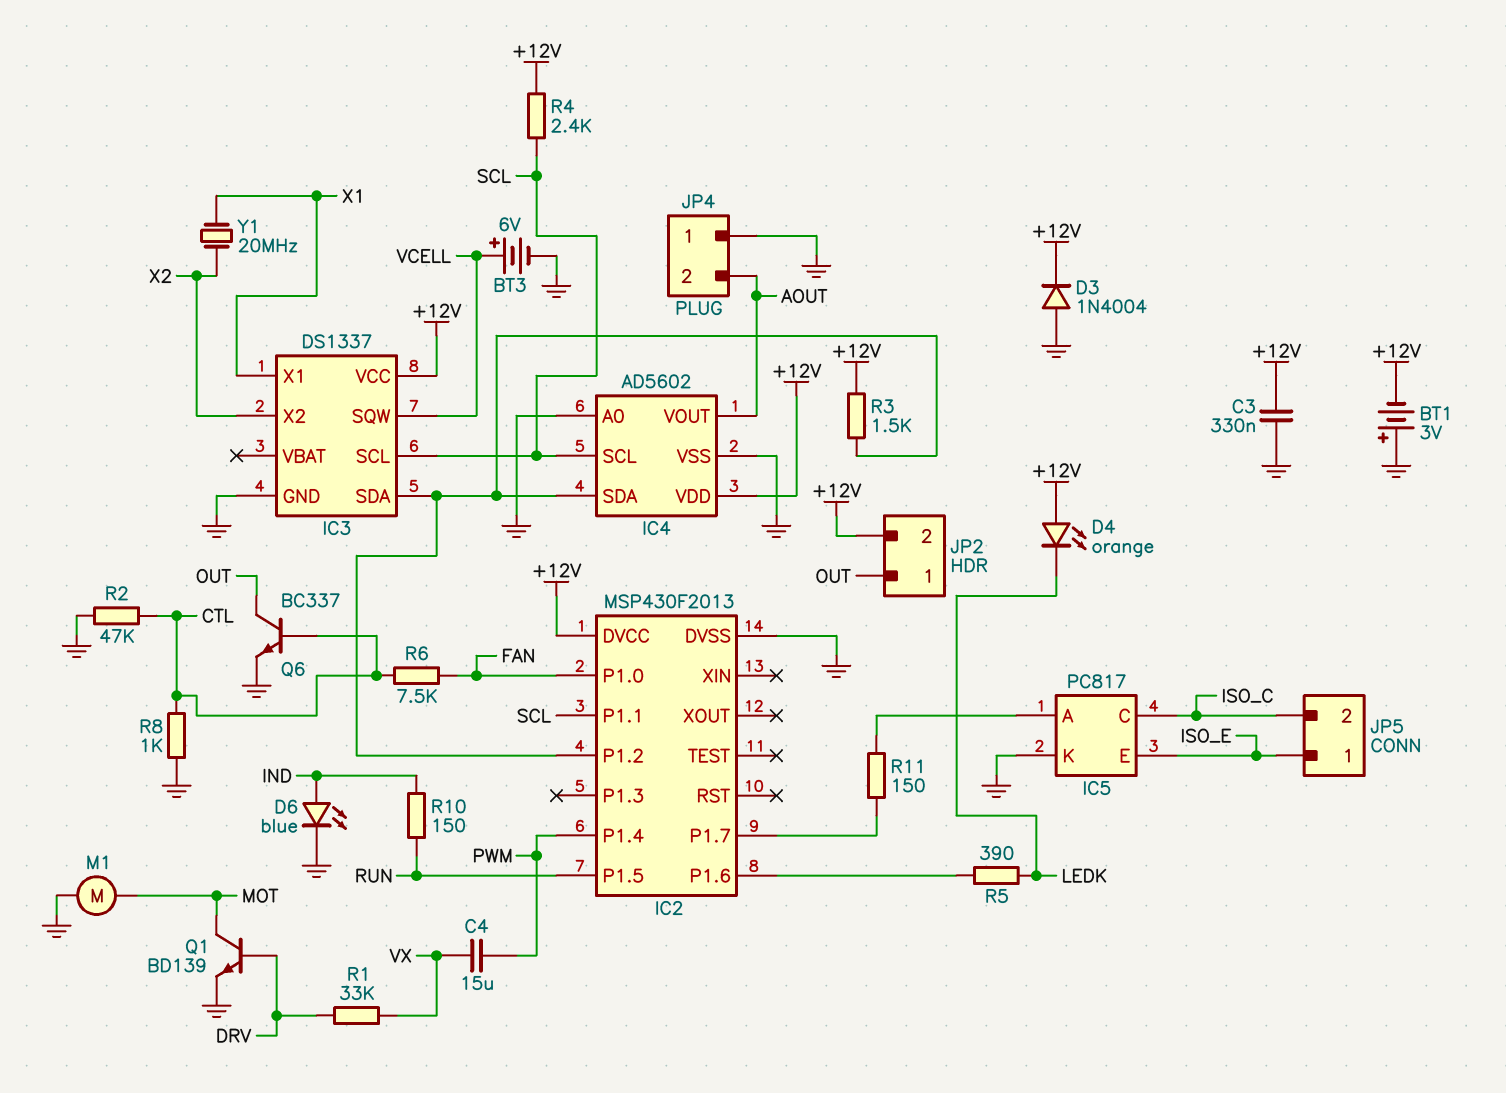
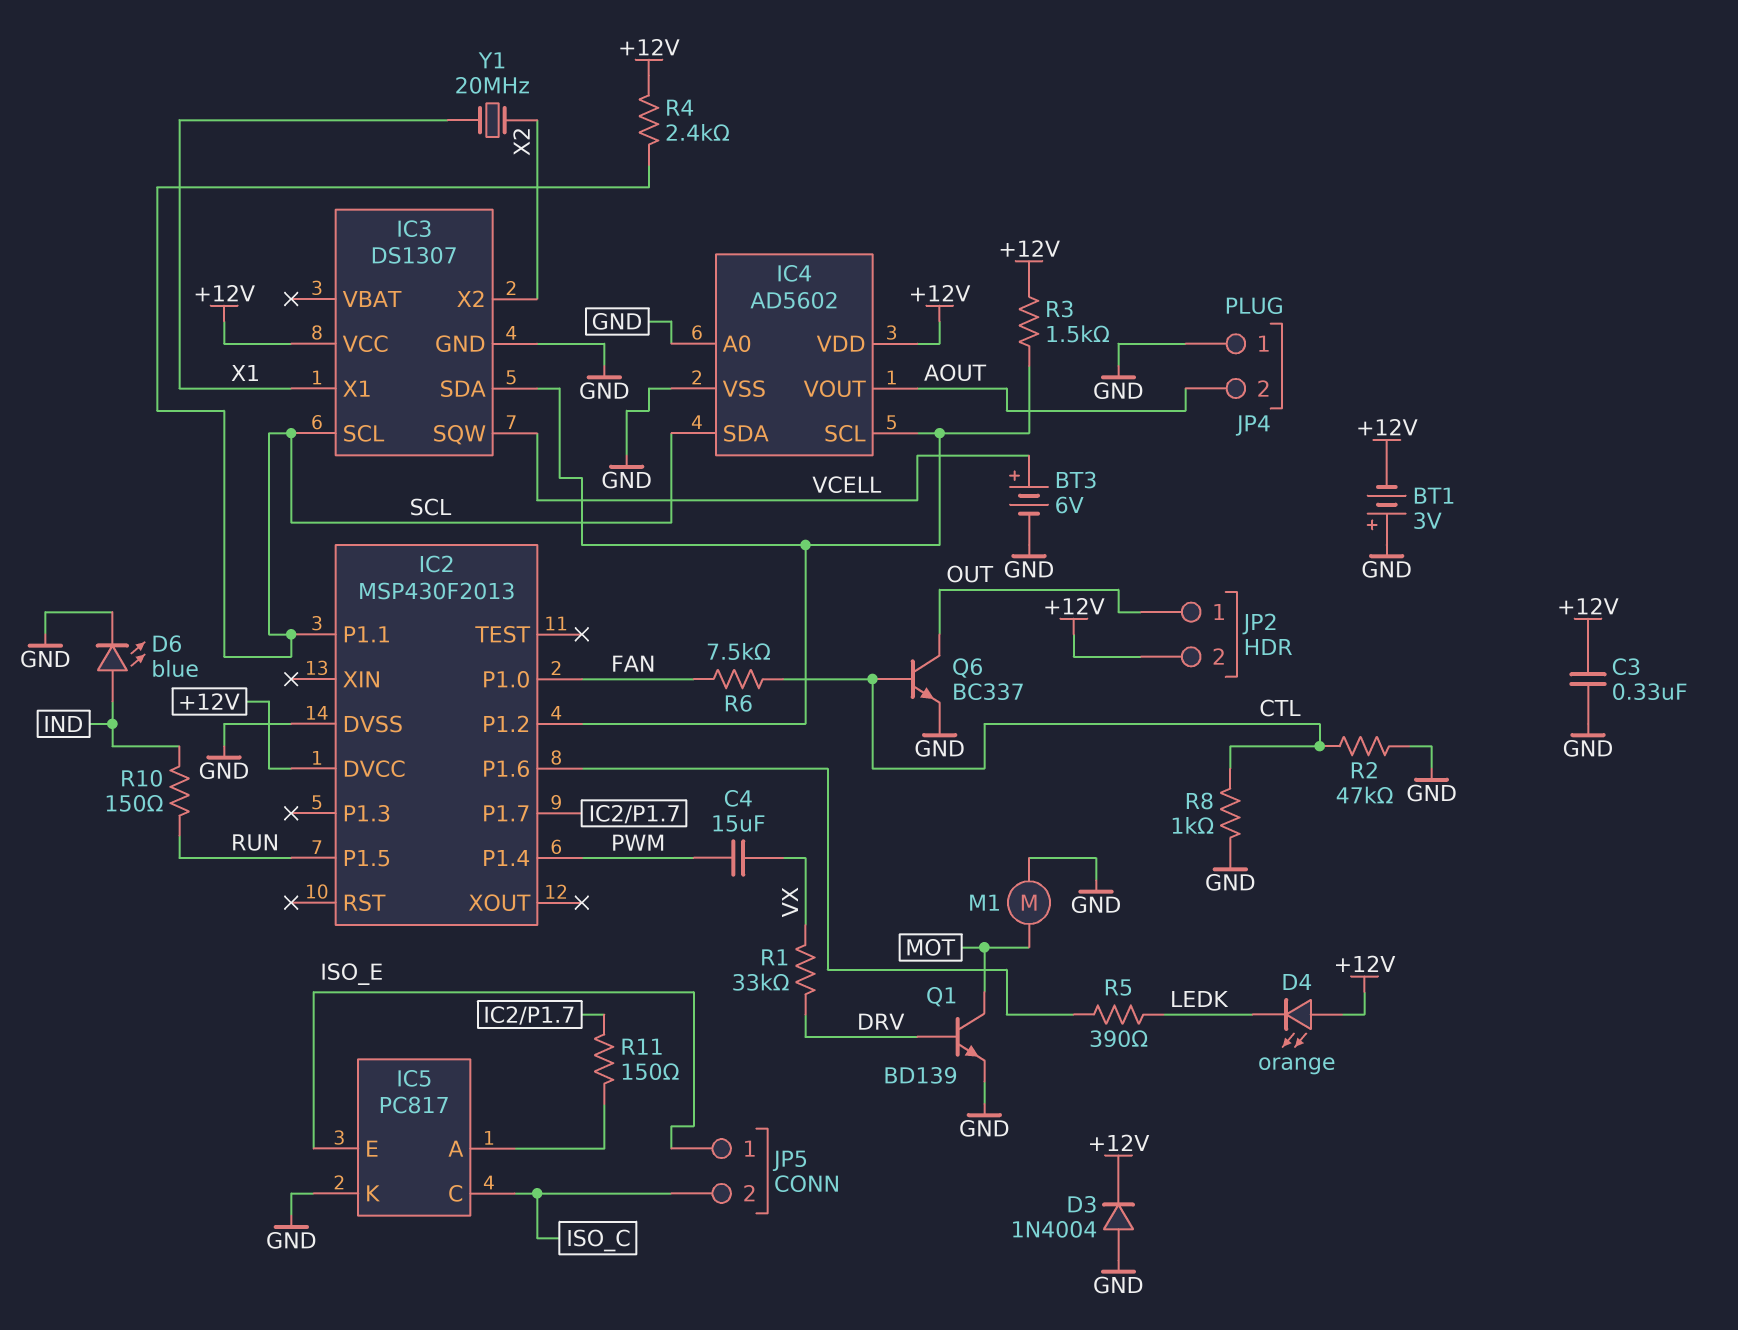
IC3: DS1337 -> DS1307
IC4 pin SCL: SCL -> IC2/P1.2
IC4 pin SDA: IC2/P1.2 -> SCL

